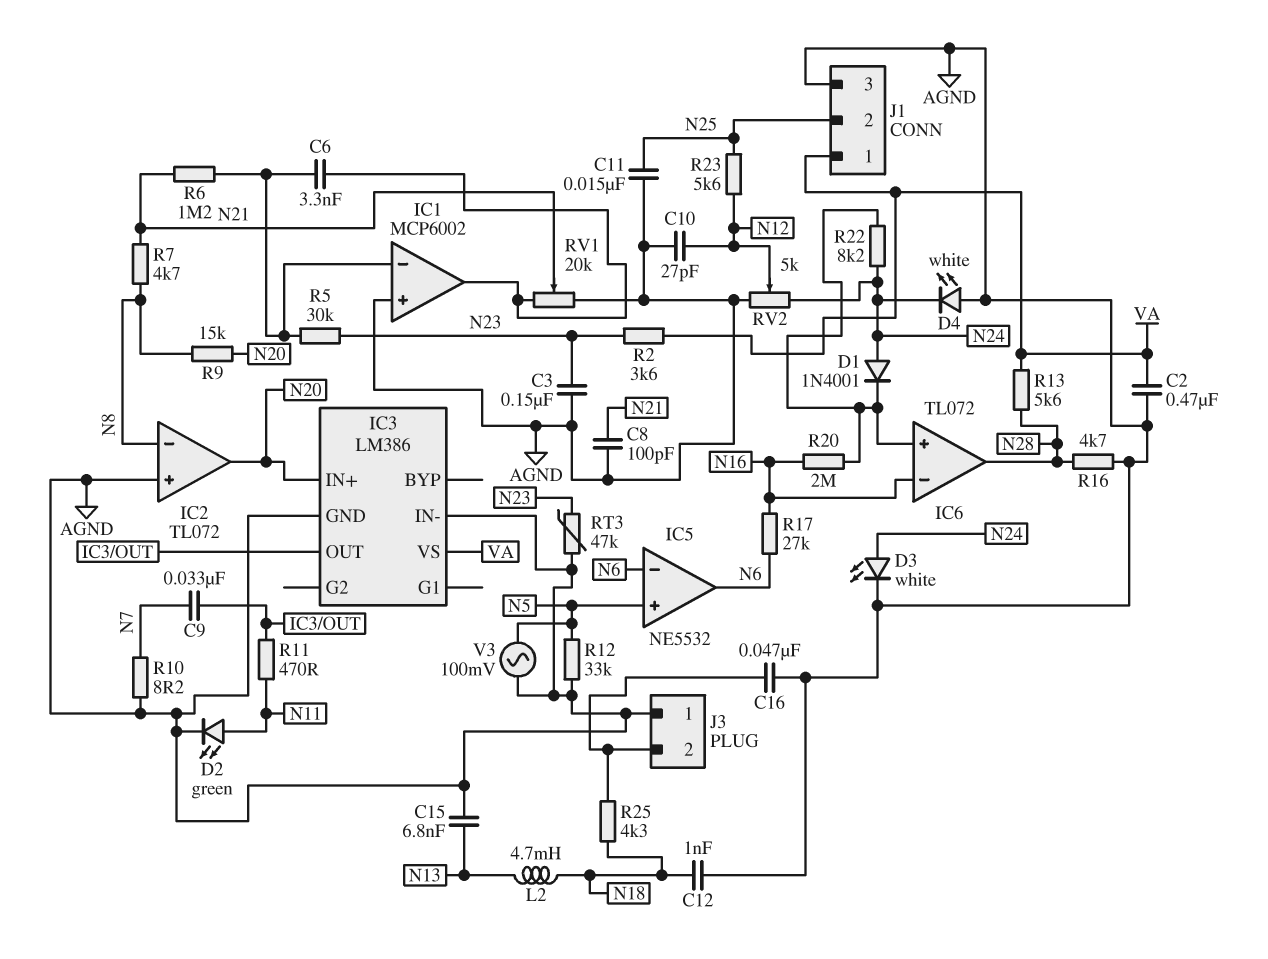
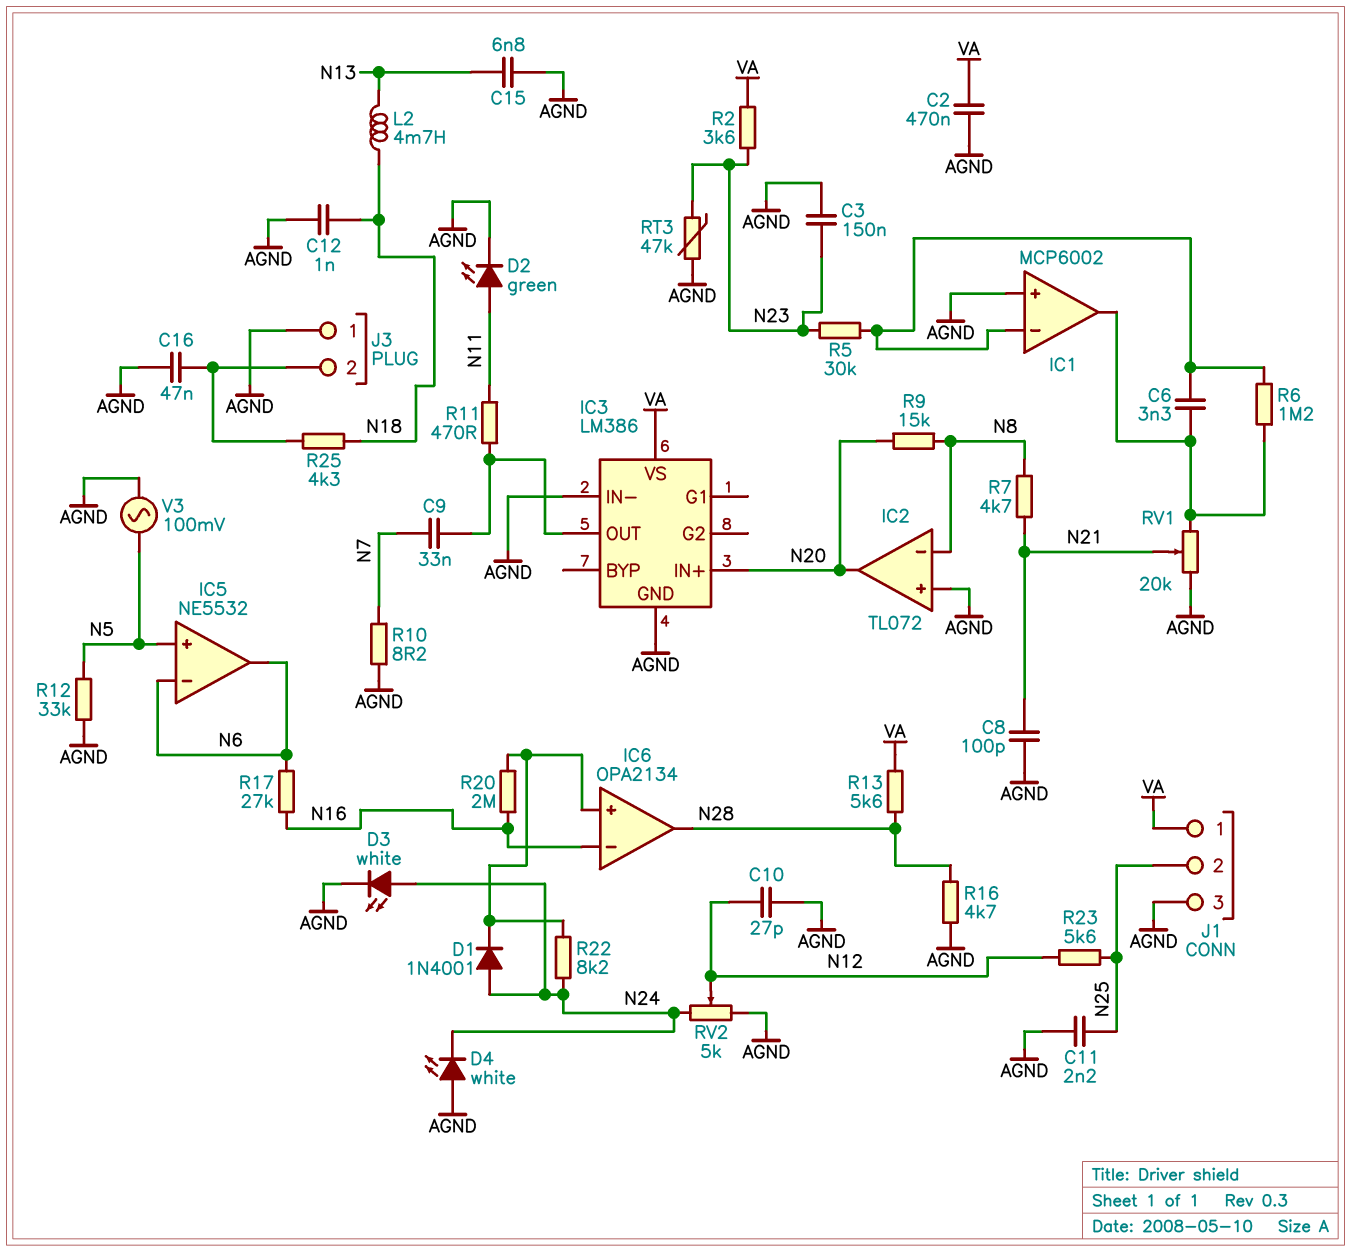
C11: 15nF (AGND, N25) -> 2.2nF (AGND, N25)
IC6: TL072 -> OPA2134
R6: 1.2M (IC1/in-, N21) -> 1.2M (IC1/in-, IC1/out)

